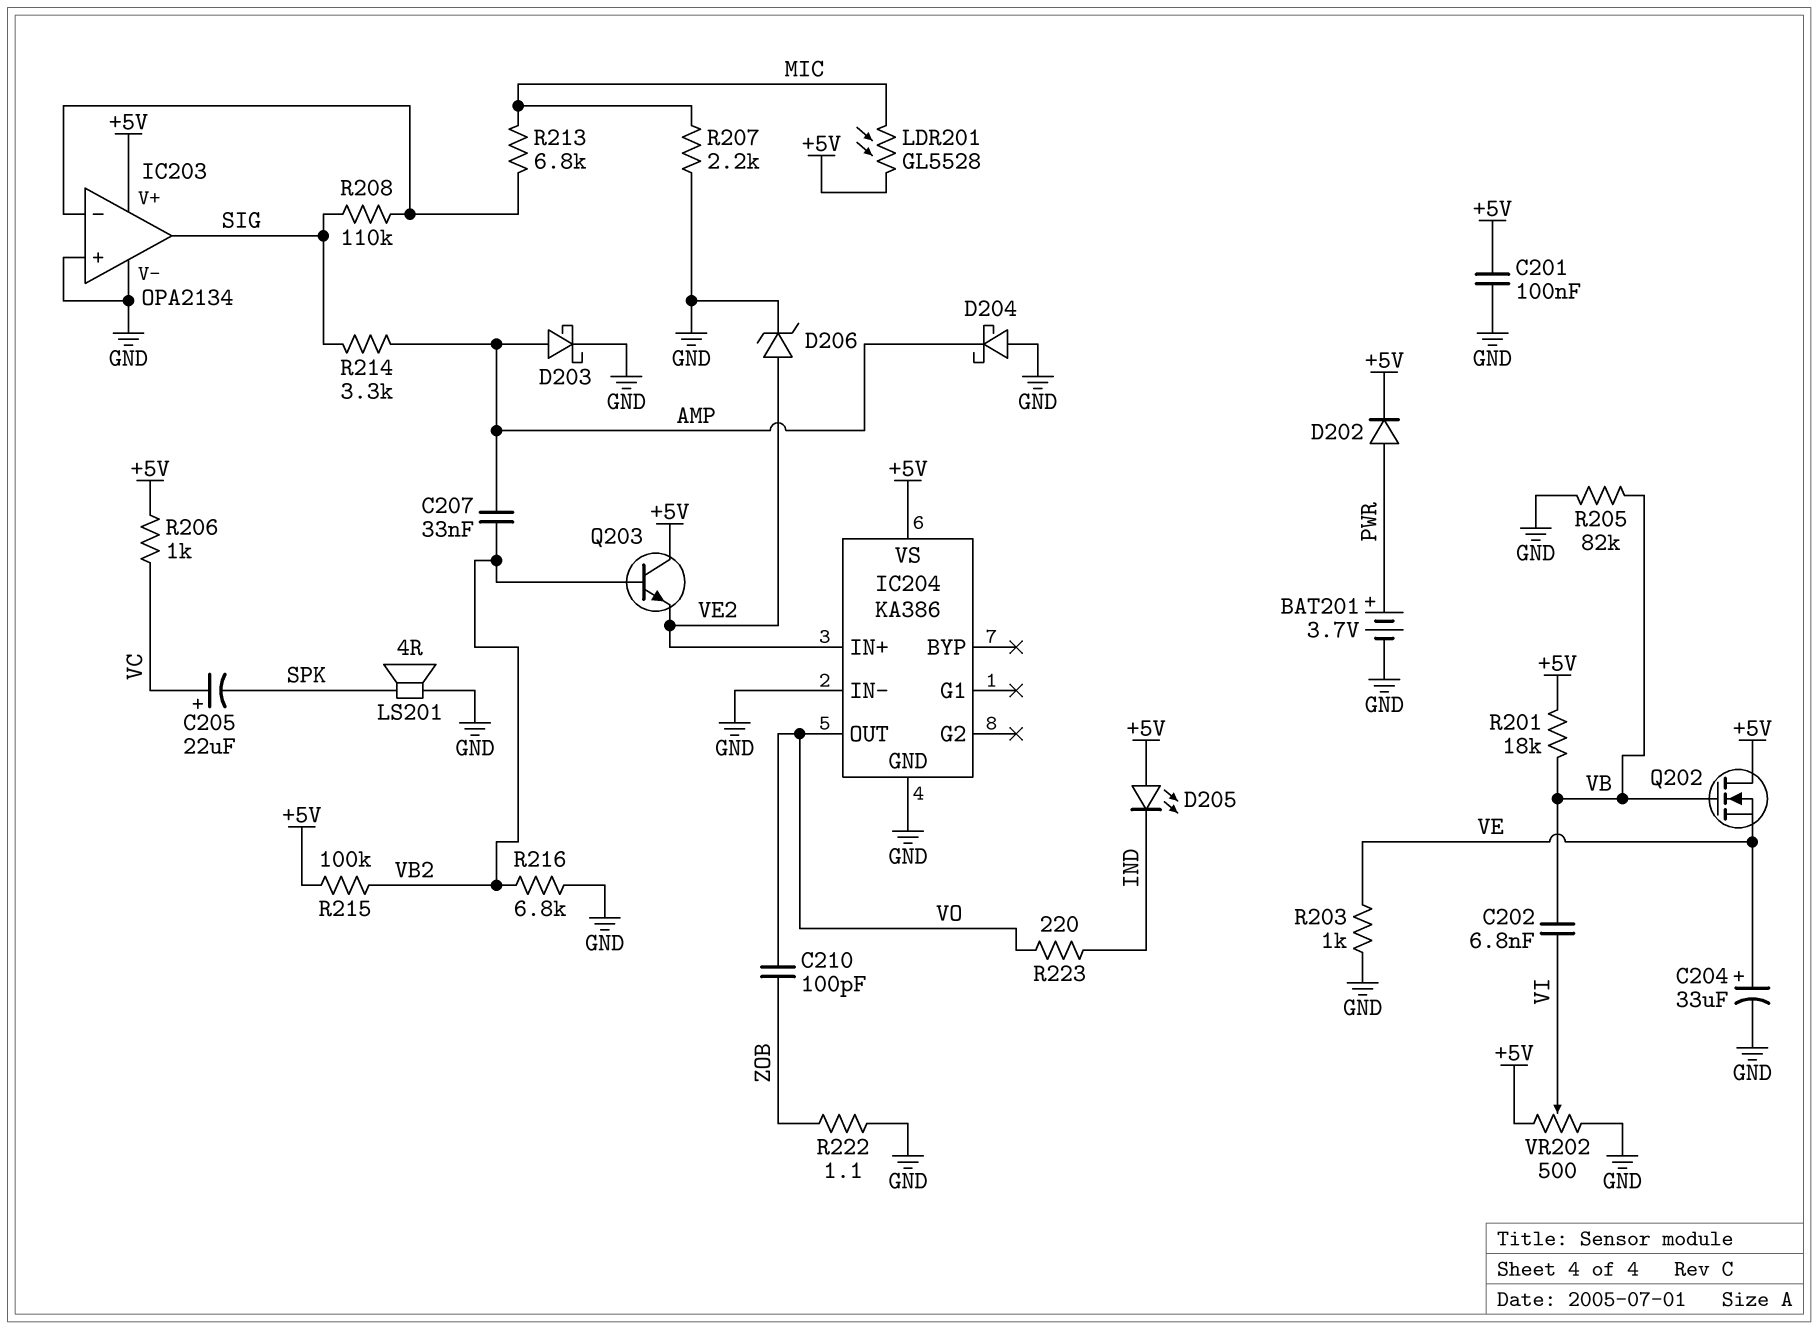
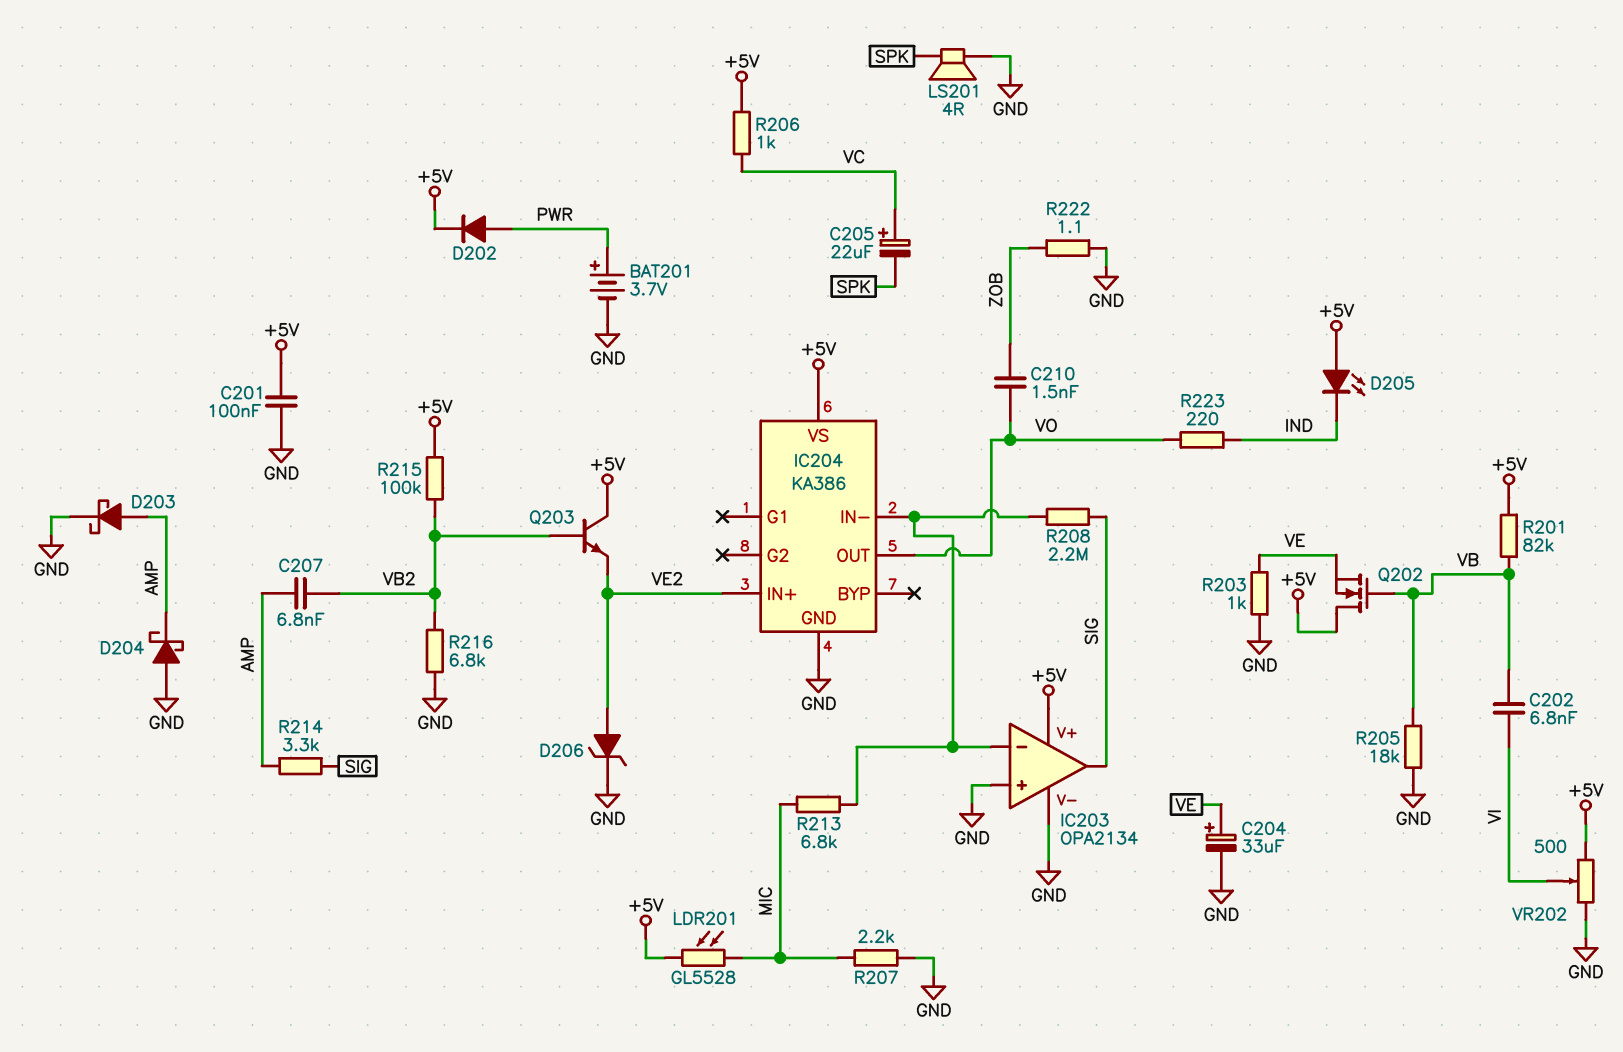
C207: 33nF (AMP, VB2) -> 6.8nF (AMP, VB2)
C210: 100pF (VO, ZOB) -> 1.5nF (VO, ZOB)
IC204 pin IN-: GND -> IC203/in-
R201: 18k (+5V, VB) -> 82k (+5V, VB)
R205: 82k (GND, VB) -> 18k (GND, VB)
R208: 110k (IC203/in-, SIG) -> 2.2M (IC203/in-, SIG)

